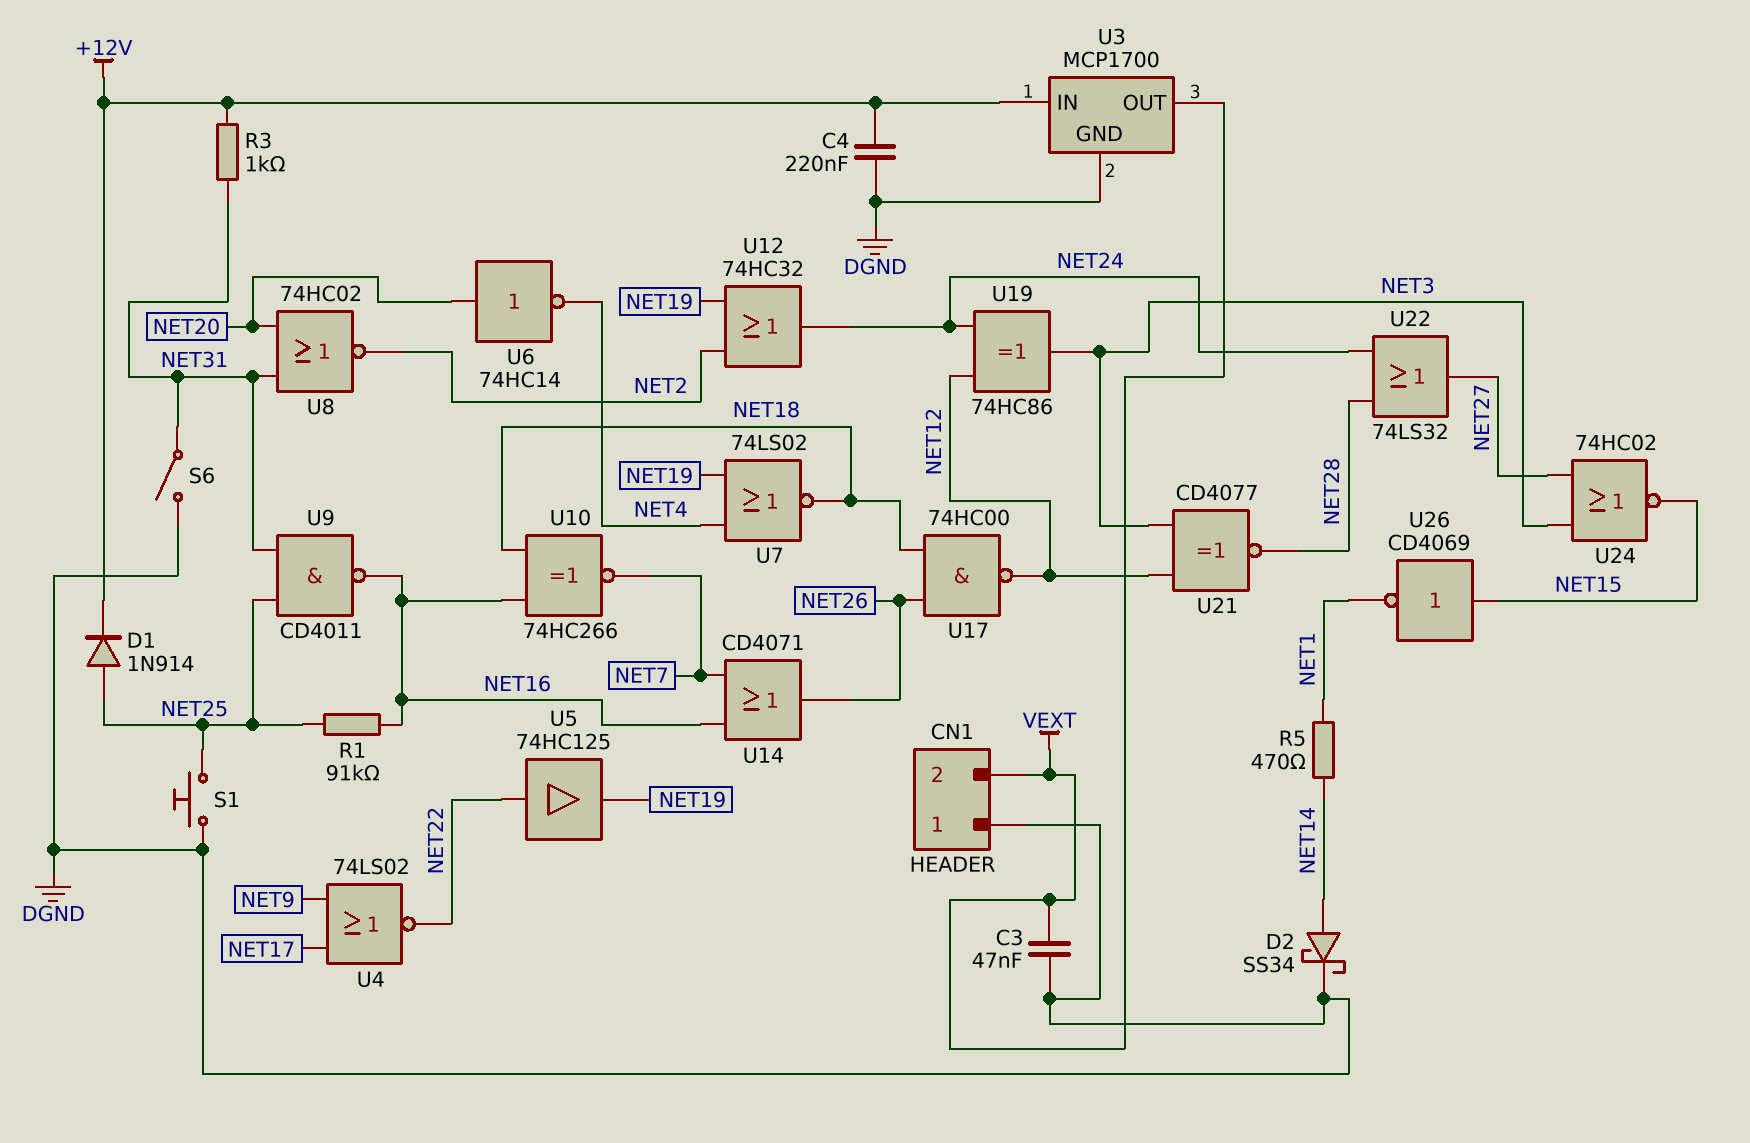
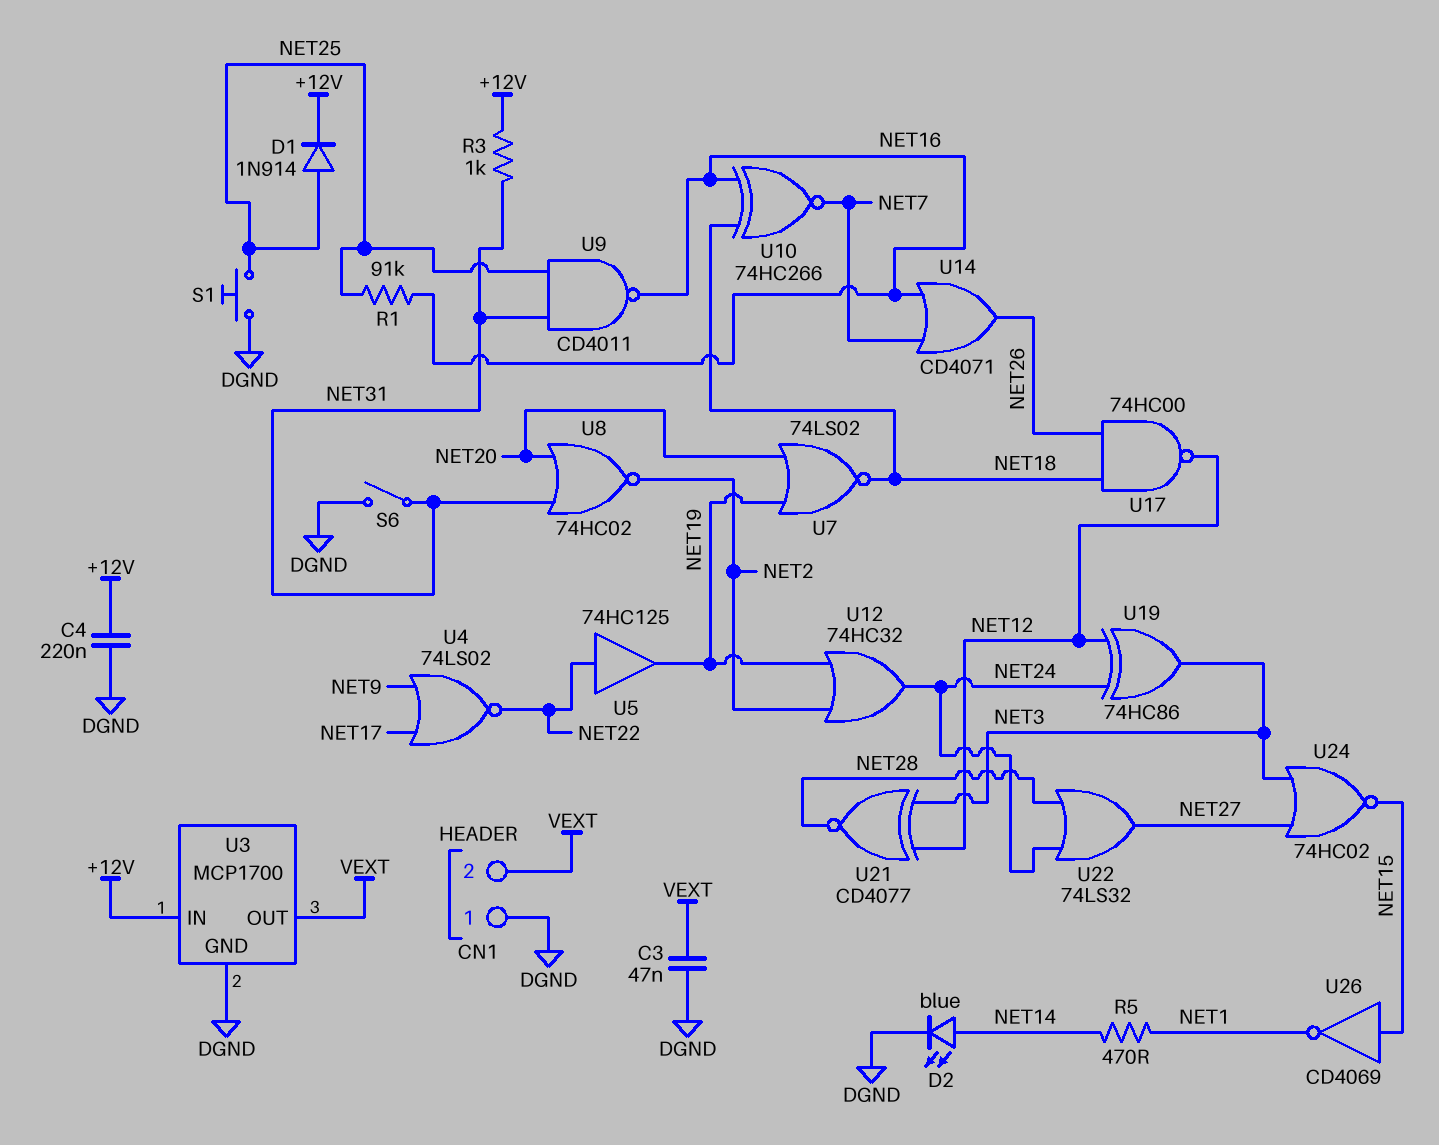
D2: schottky SS34 (A NET14, K DGND) -> LED blue (A NET14, K DGND)
U6: NOT 74HC14 (in NET20, out NET4) -> none
U7: NOR 74LS02 (in NET4, in NET19, out NET18) -> NOR 74LS02 (in NET19, in NET20, out NET18)

